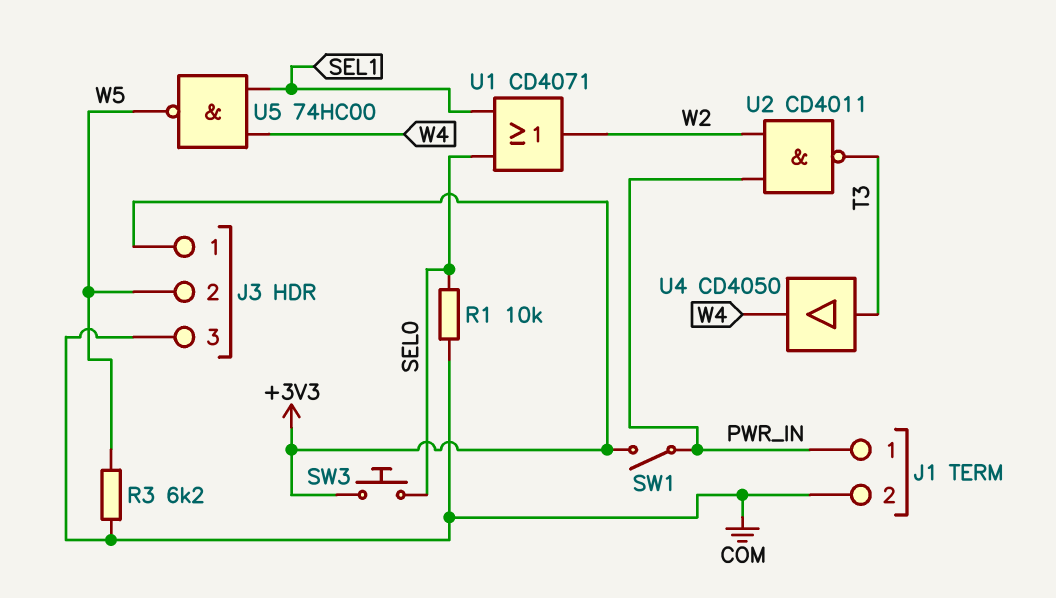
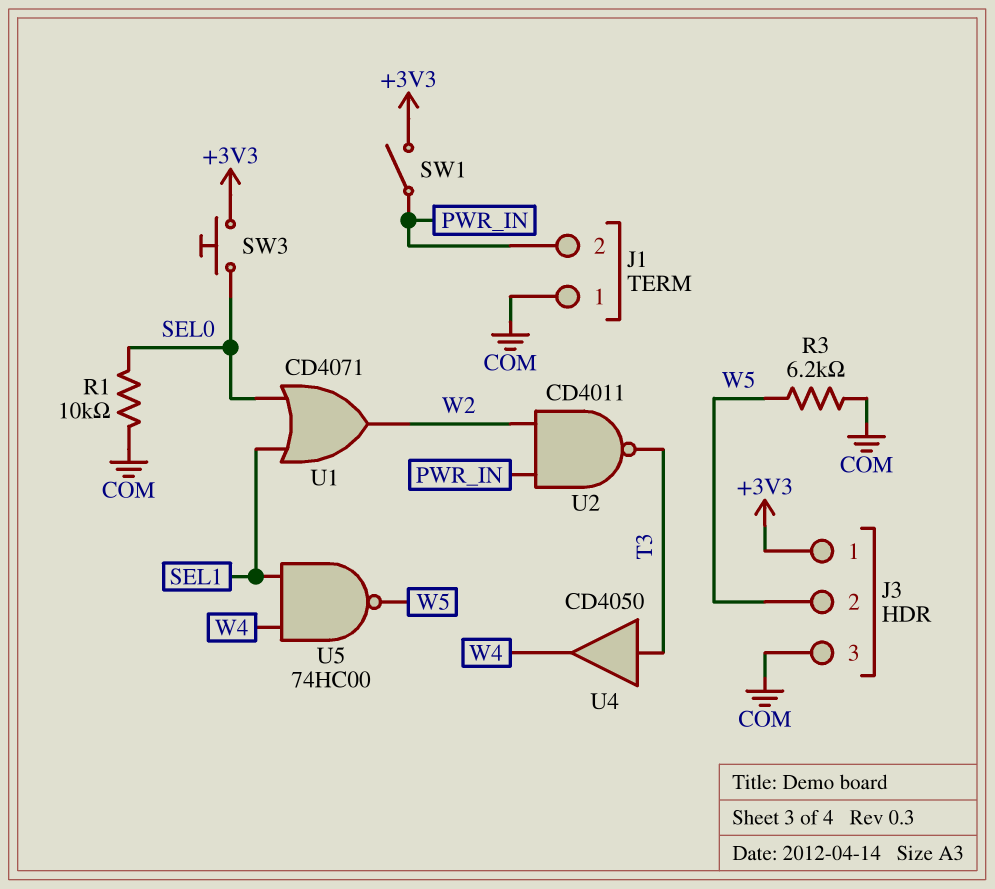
J1 pin 1: PWR_IN -> COM
J1 pin 2: COM -> PWR_IN

